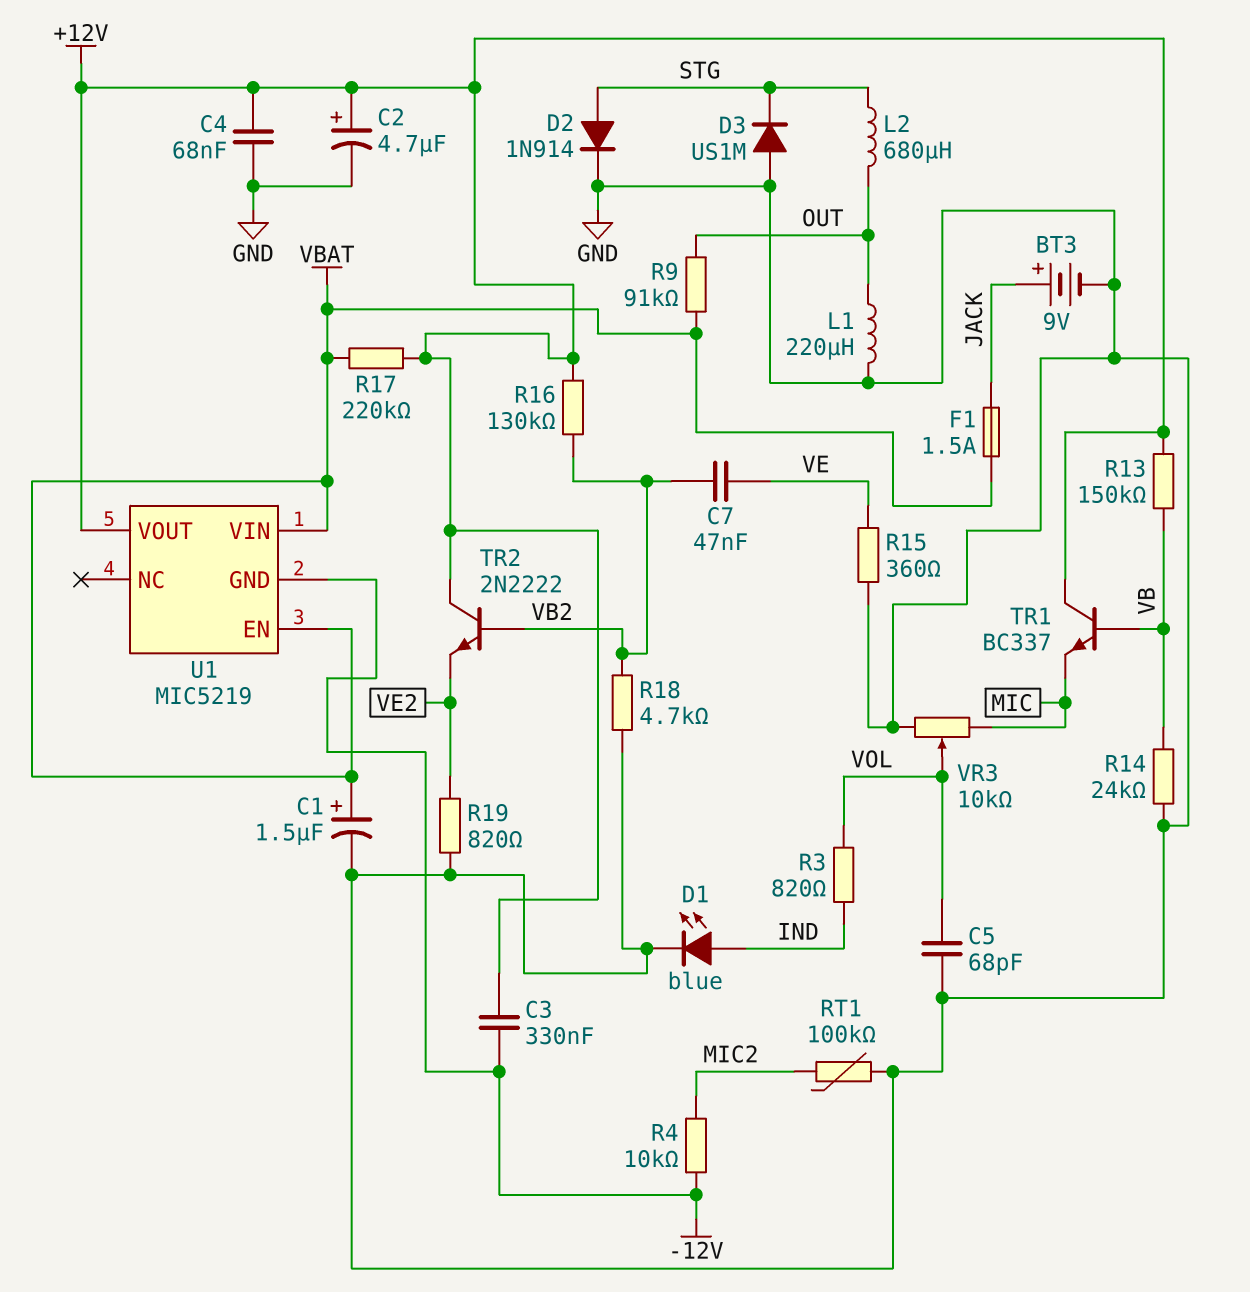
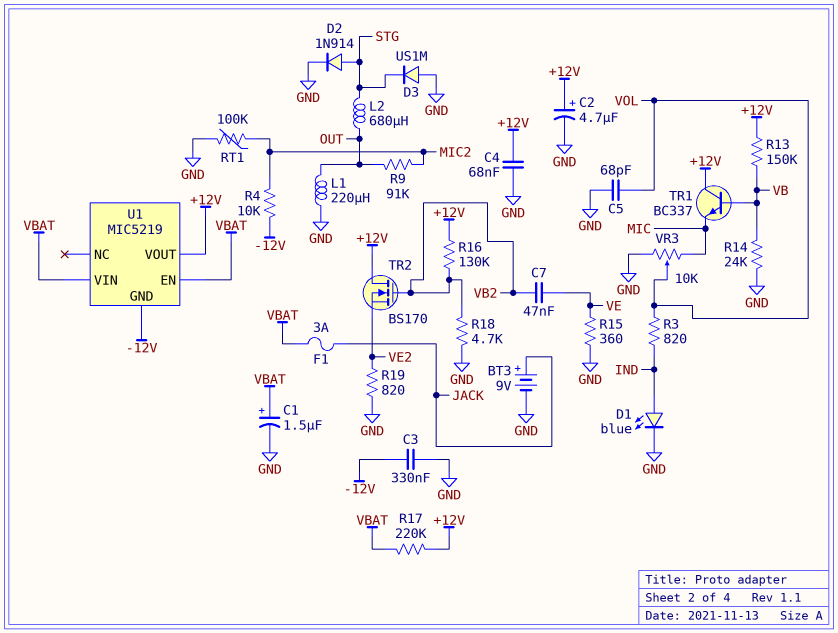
C3: 330nF (+12V, -12V) -> 330nF (-12V, GND)
F1: 1.5A (JACK, VBAT) -> 3A (JACK, VBAT)
R9: 91k (OUT, VBAT) -> 91k (MIC2, OUT)
TR2: NPN 2N2222 (B VB2, C +12V, E VE2) -> NMOS BS170 (G VB2, D +12V, S VE2)

